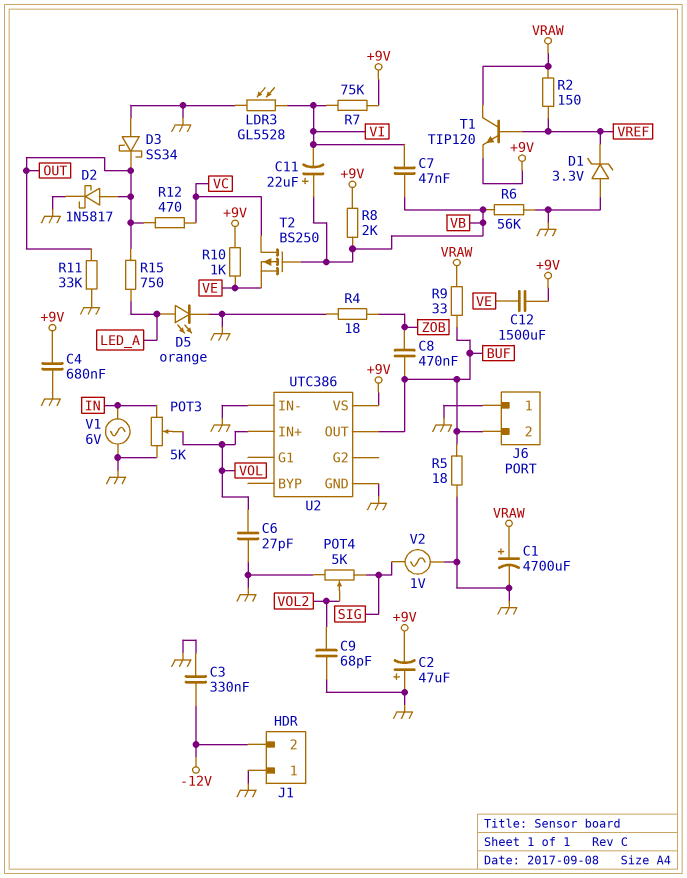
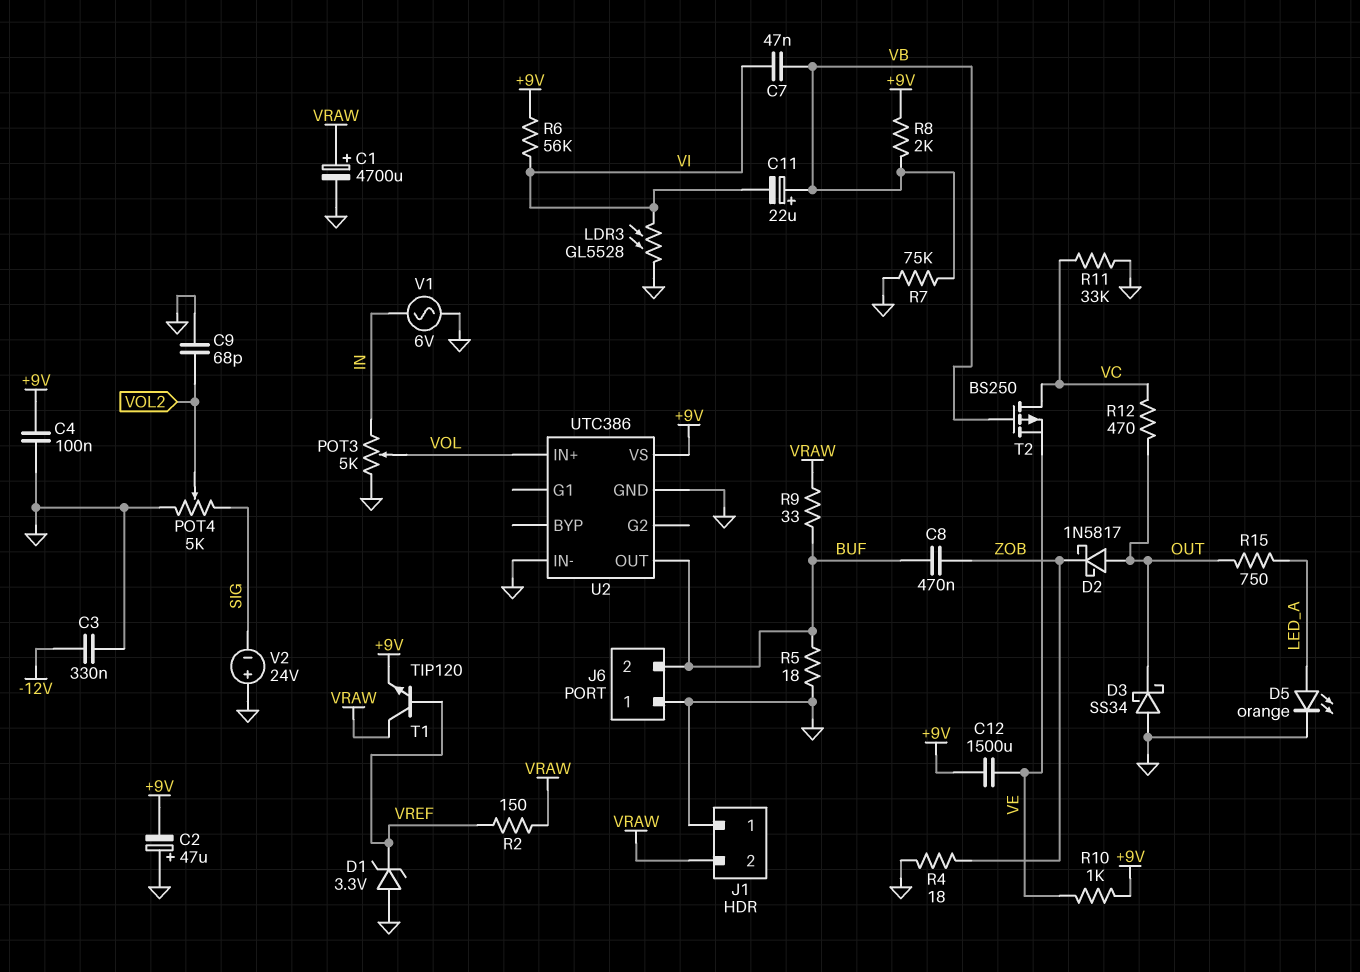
C4: 680nF (+9V, GND) -> 100nF (+9V, GND)
C6: 27pF (GND, VOL) -> none
D2: schottky 1N5817 (A OUT, K GND) -> schottky 1N5817 (A OUT, K ZOB)
J1 pin 2: -12V -> VRAW
R6: 56k (GND, VB) -> 56k (+9V, VI)
R7: 75k (+9V, VI) -> 75k (GND, VB)
R11: 33k (GND, OUT) -> 33k (GND, VC)
V2: AC 1V (GND, SIG) -> 24V (plus GND, minus SIG)

